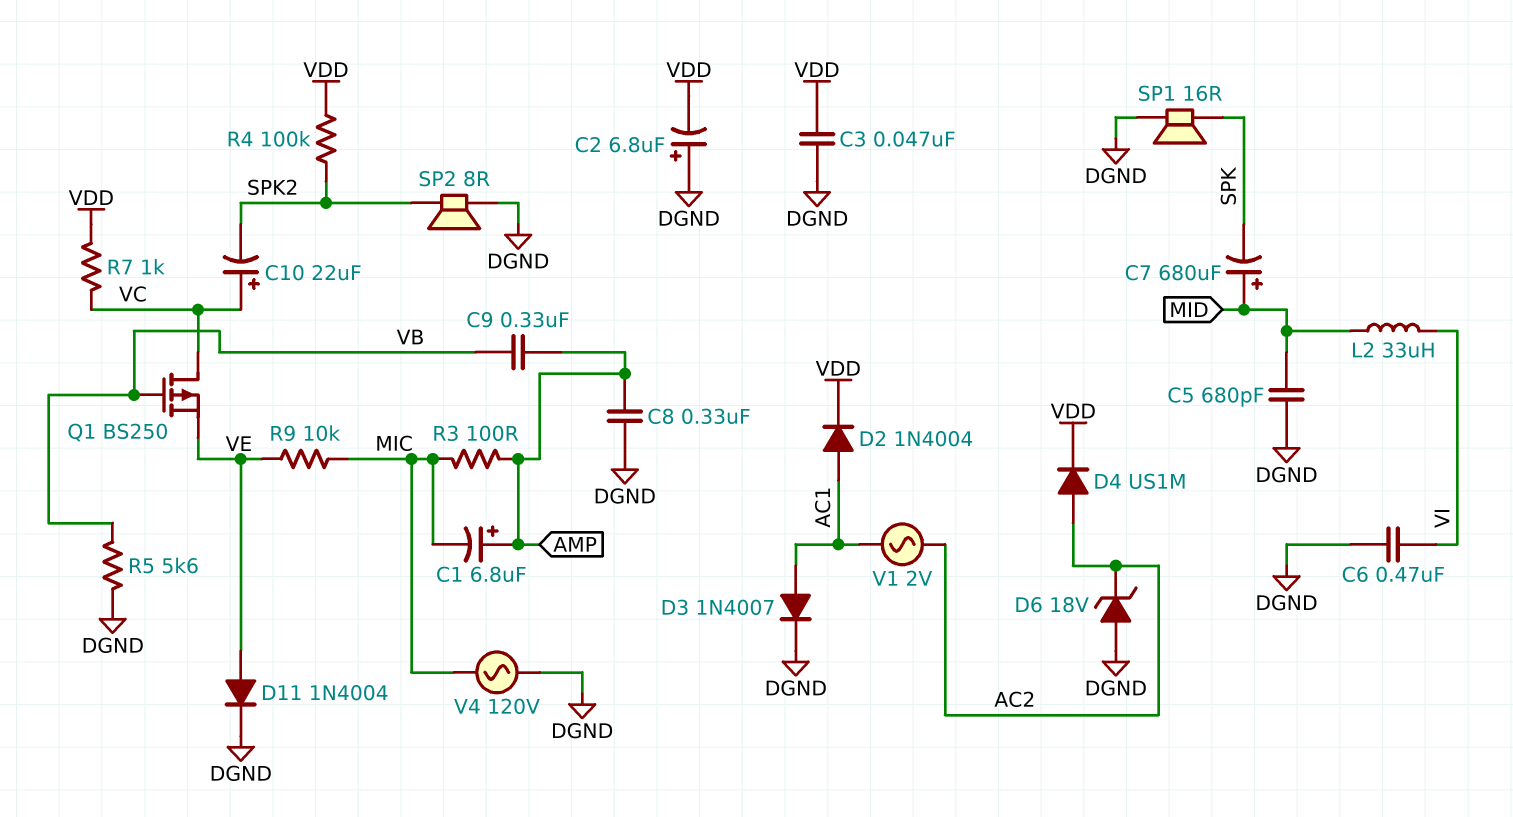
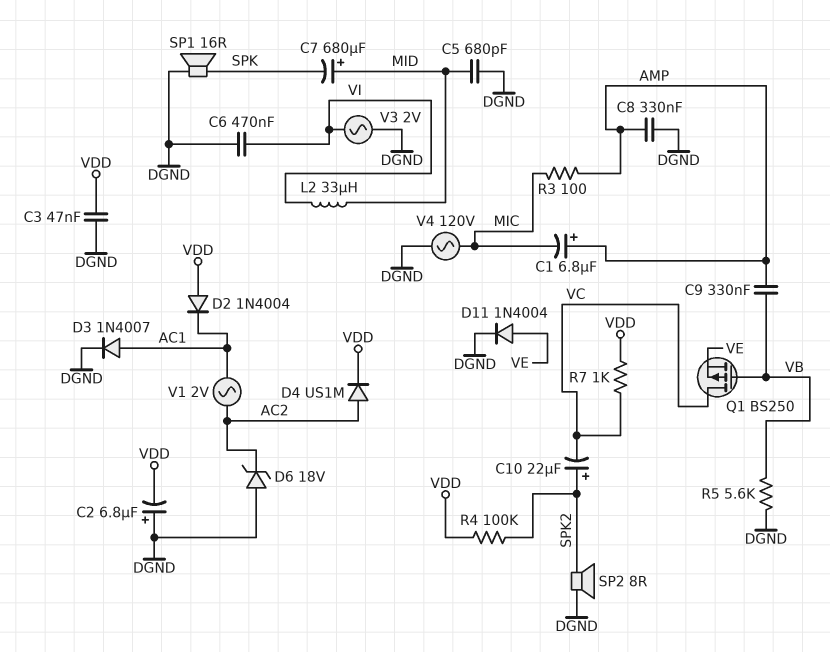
C10: 22uF (plus VC, minus SPK2) -> 22uF (plus SPK2, minus VC)
D2: diode 1N4004 (A AC1, K VDD) -> diode 1N4004 (A VDD, K AC1)
R9: 10k (MIC, VE) -> none
V3: none -> AC 2V (DGND, VI)

